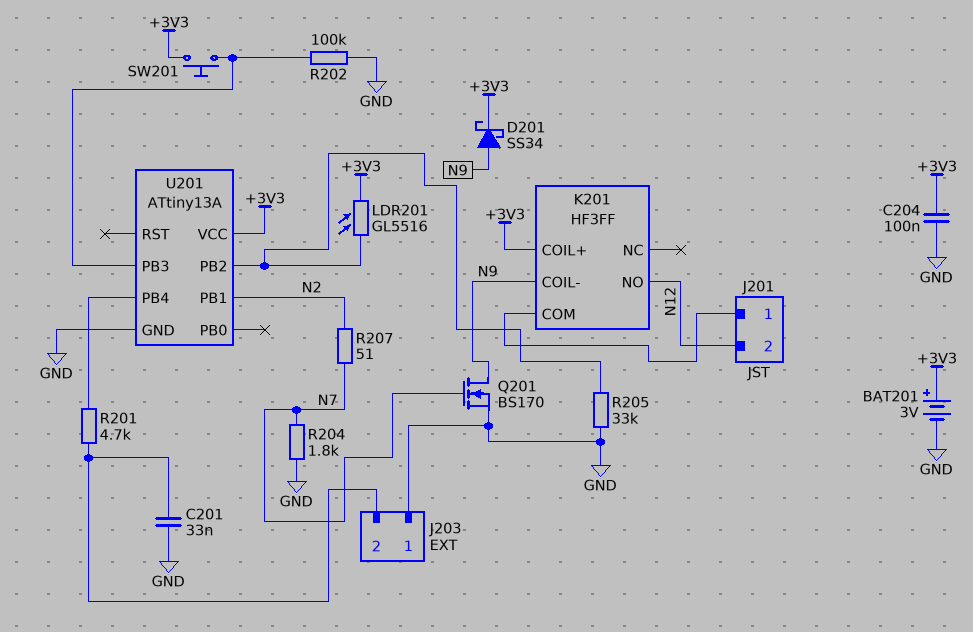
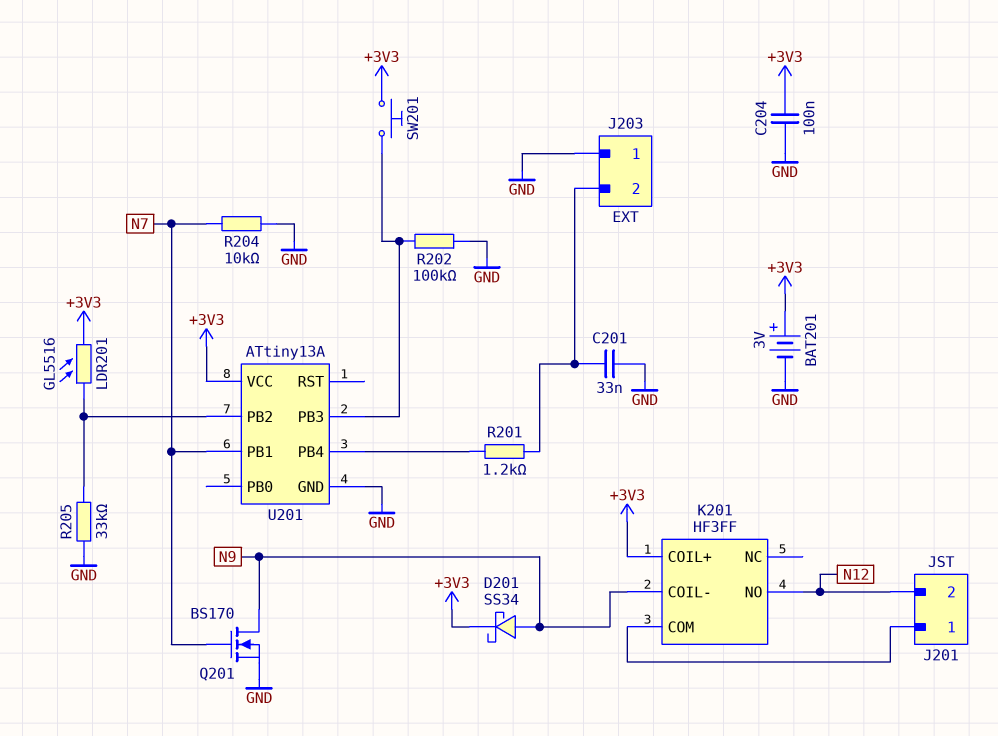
R201: 4.7k (J203/2, U201/PB4) -> 1.2k (J203/2, U201/PB4)
R204: 1.8k (GND, N7) -> 10k (GND, N7)
R207: 51 (N2, N7) -> none
U201 pin PB1: N2 -> N7

